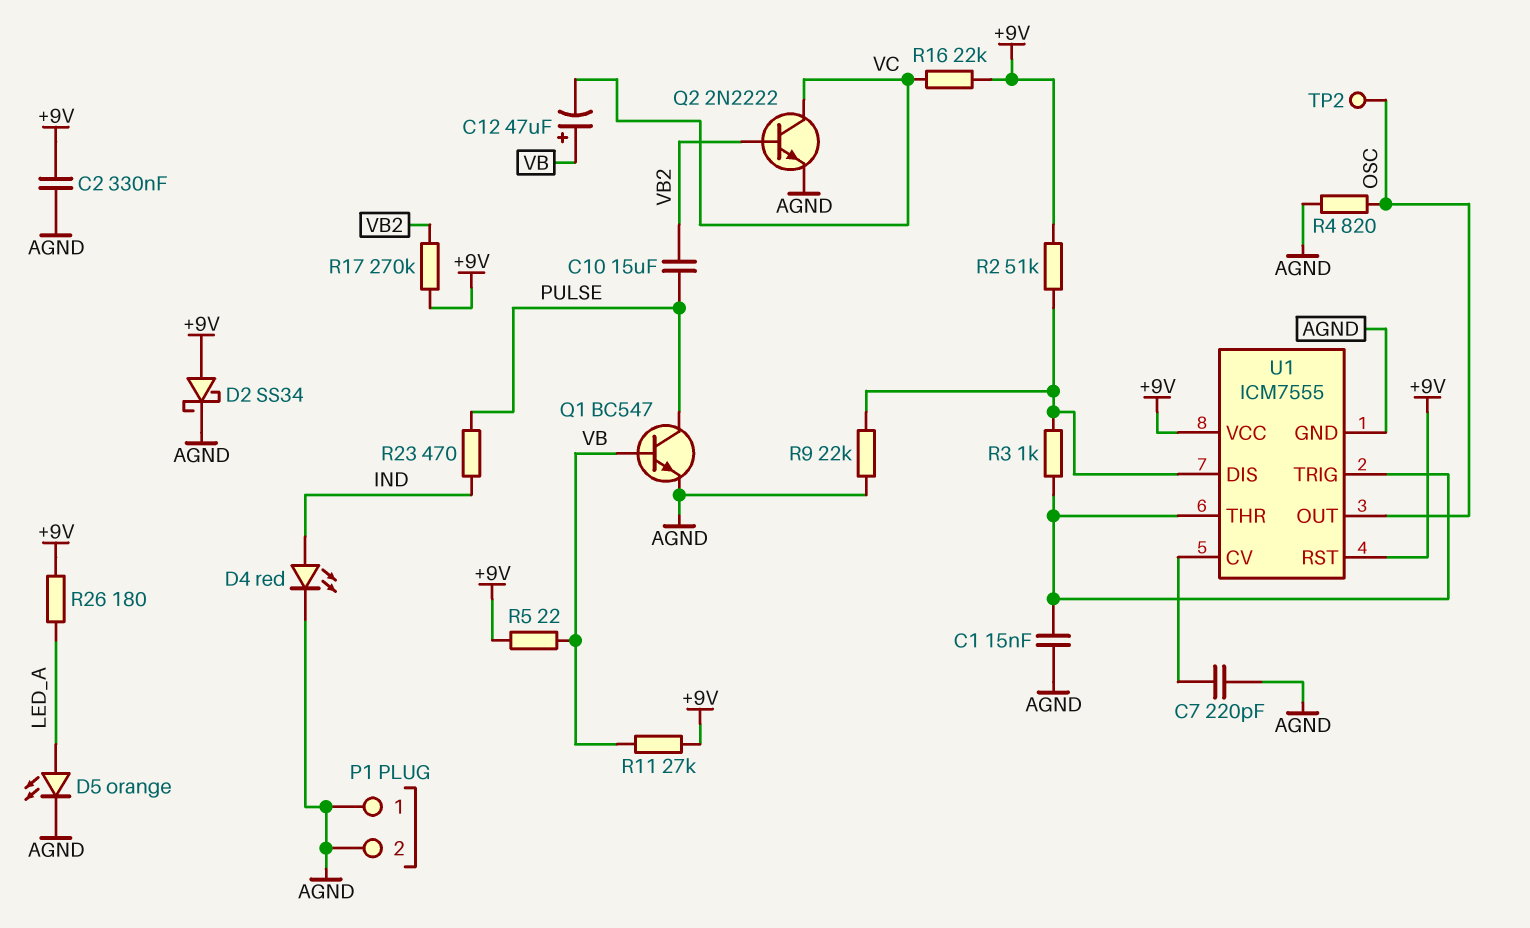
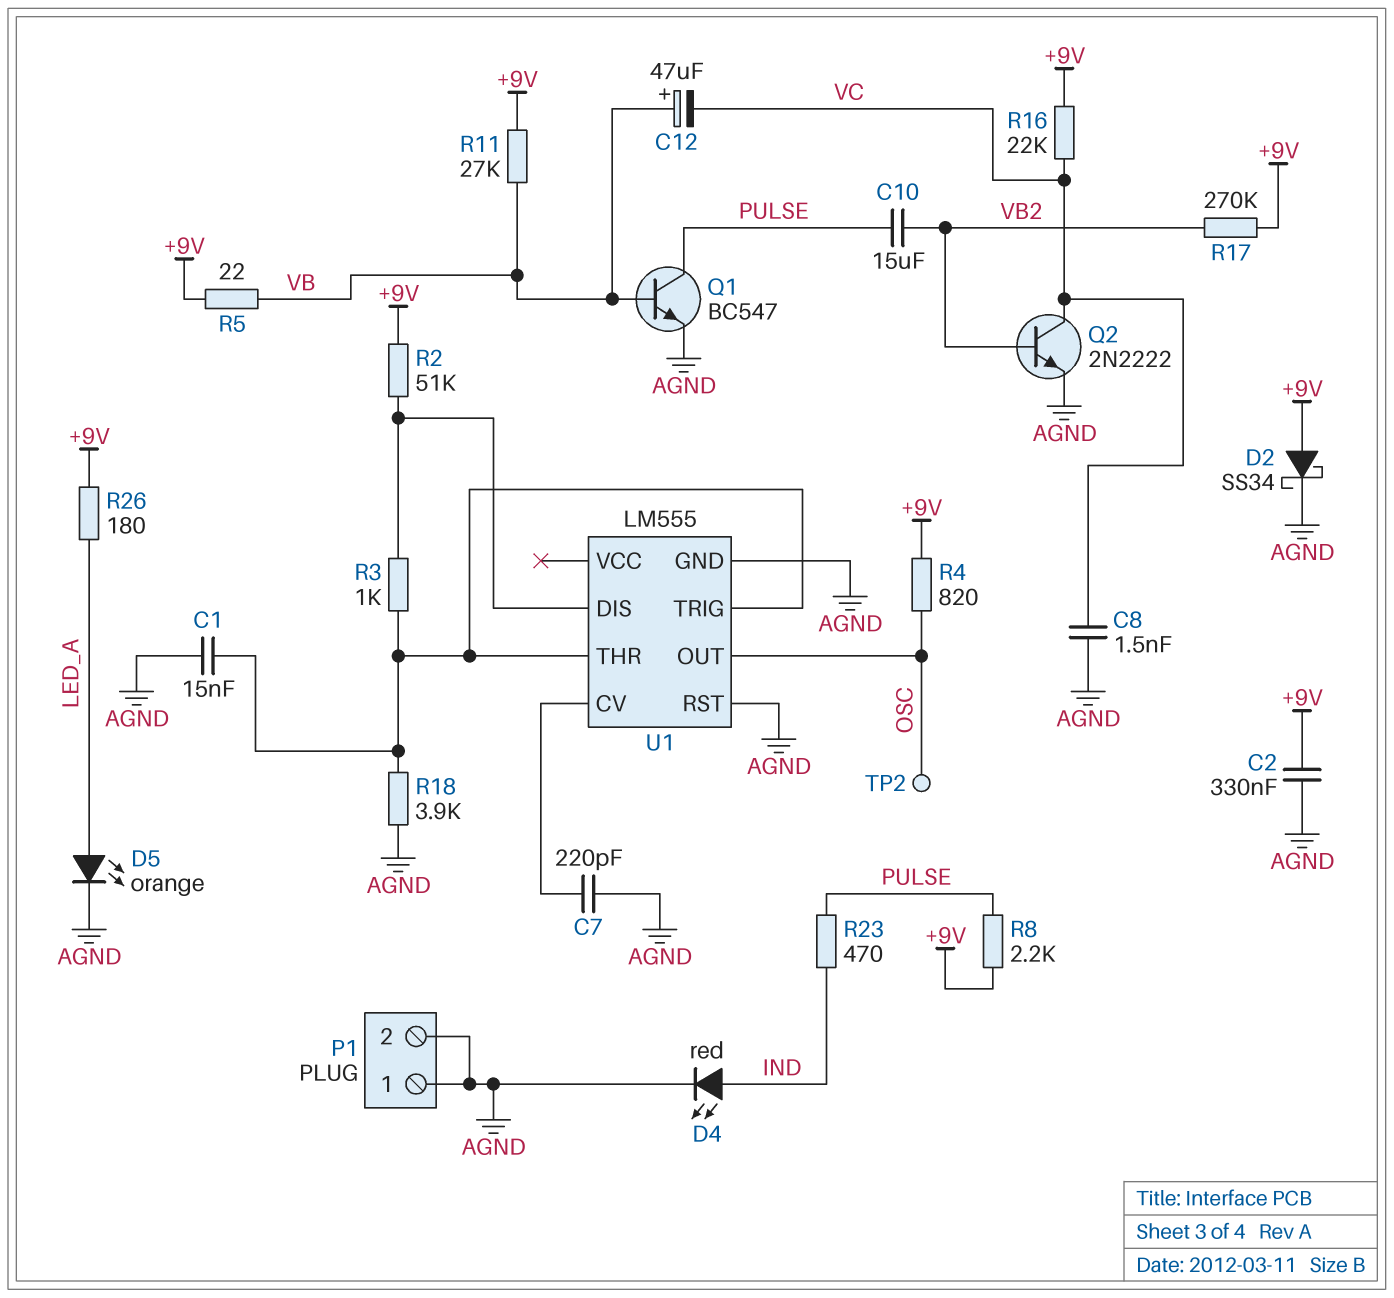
C8: none -> 1.5nF (AGND, VC)
R4: 820 (AGND, OSC) -> 820 (+9V, OSC)
R8: none -> 2.2k (+9V, PULSE)
R9: 22k (AGND, U1/DIS) -> none
R18: none -> 3.9k (AGND, U1/THR)
U1: ICM7555 -> LM555
U1 pin RST: +9V -> AGND
U1 pin VCC: +9V -> none

